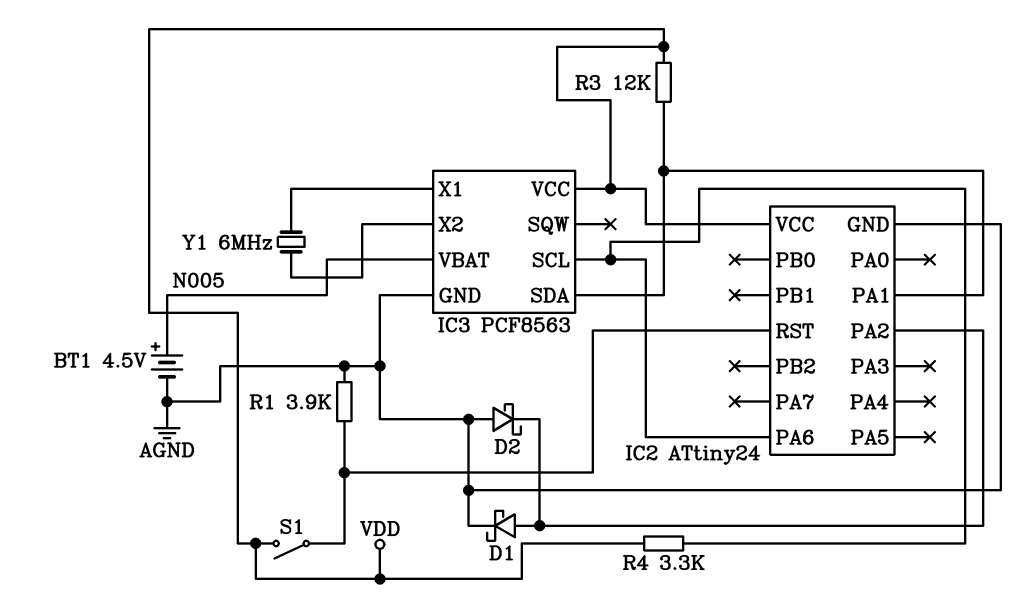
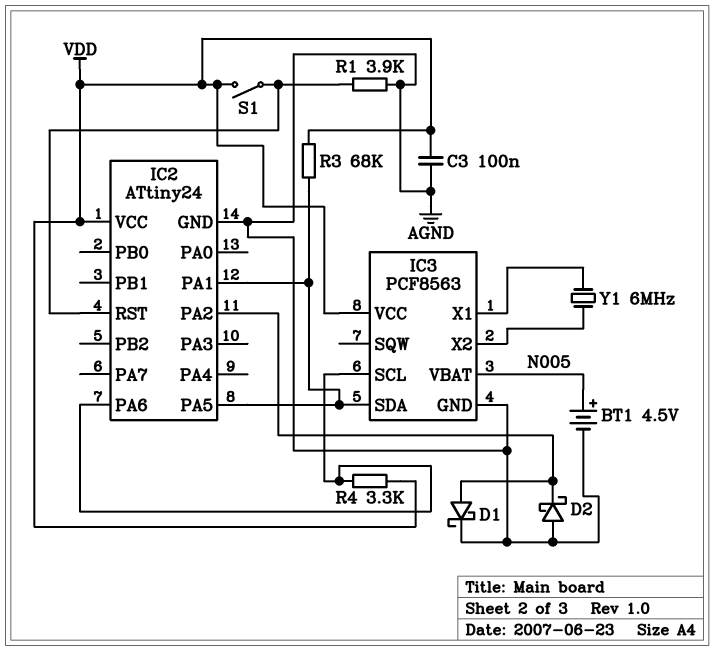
C3: none -> 100nF (AGND, VDD)
IC2 pin PA5: none -> IC2/PA1
R3: 12k (IC2/PA1, VDD) -> 68k (IC2/PA1, VDD)

